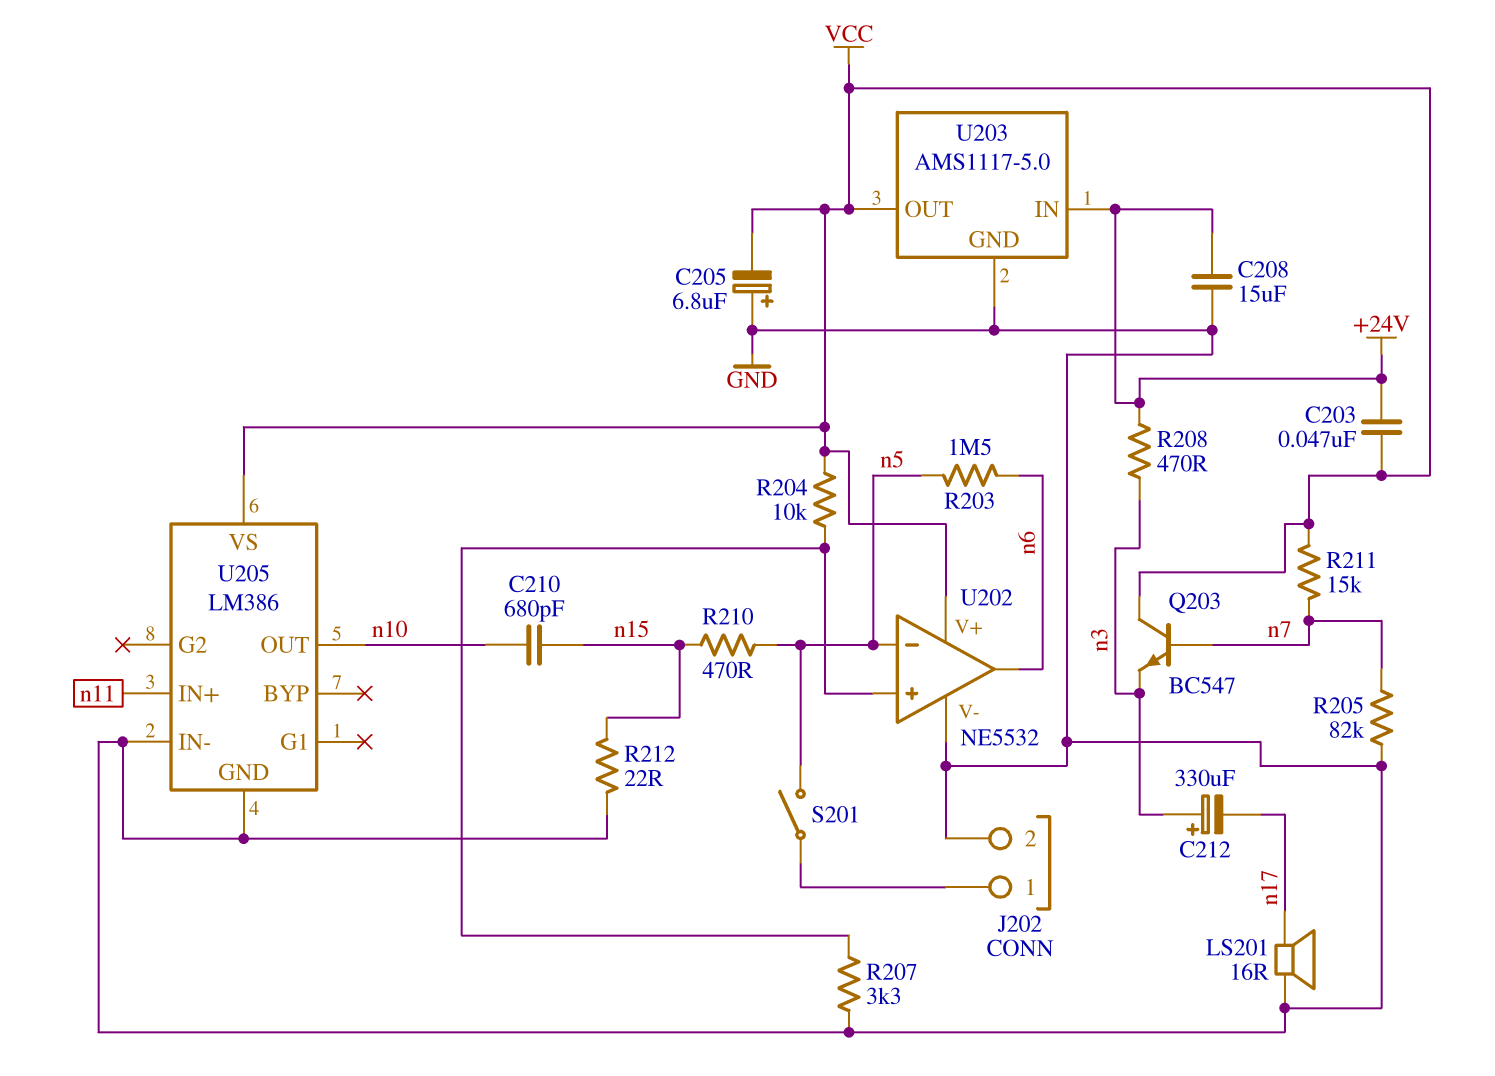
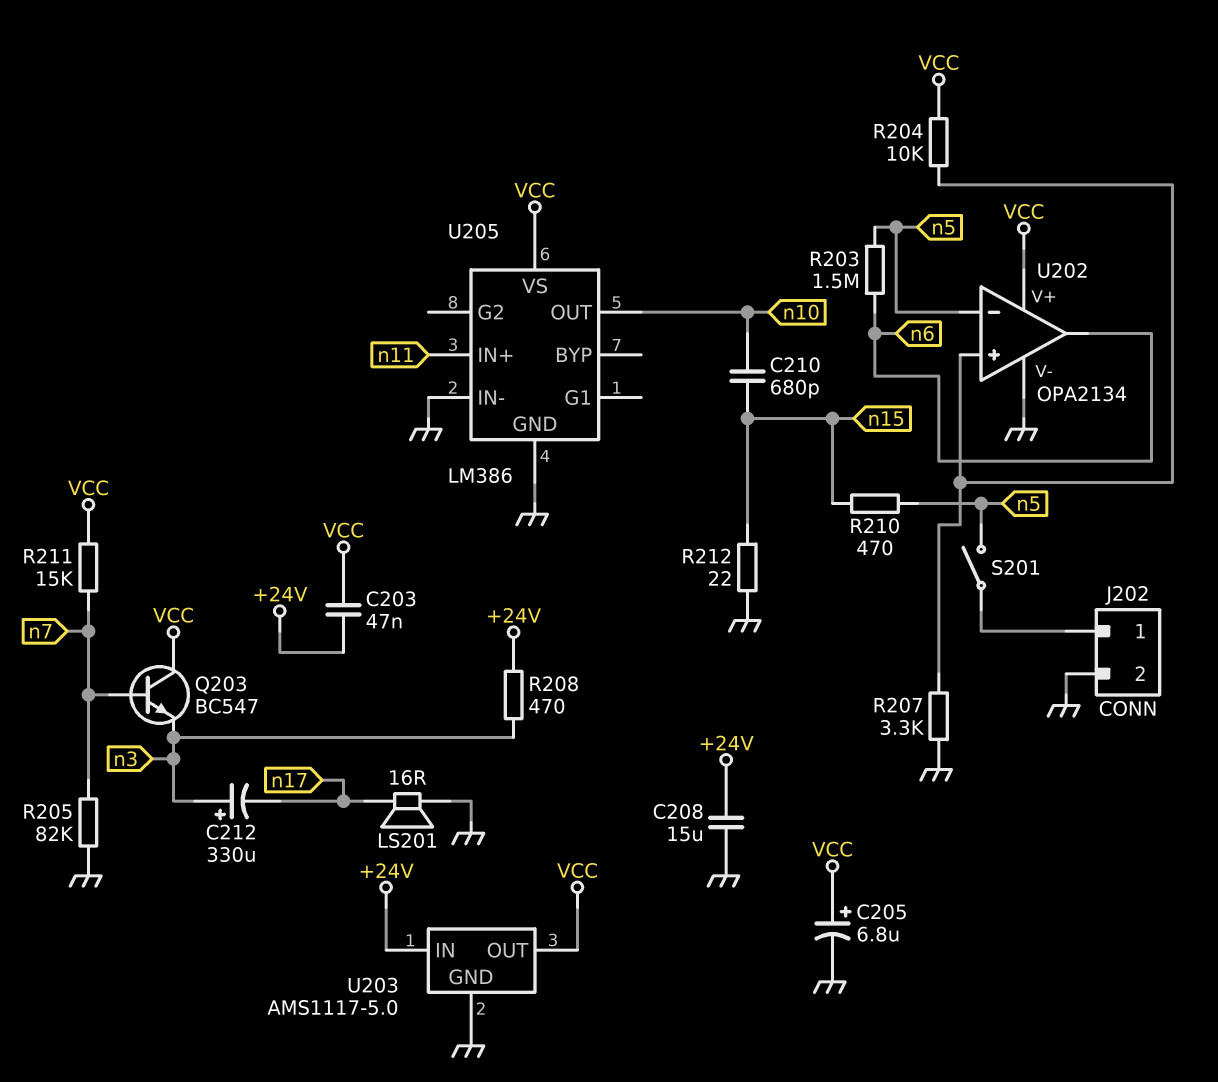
C205: 6.8uF (plus GND, minus VCC) -> 6.8uF (plus VCC, minus GND)
U202: NE5532 -> OPA2134

